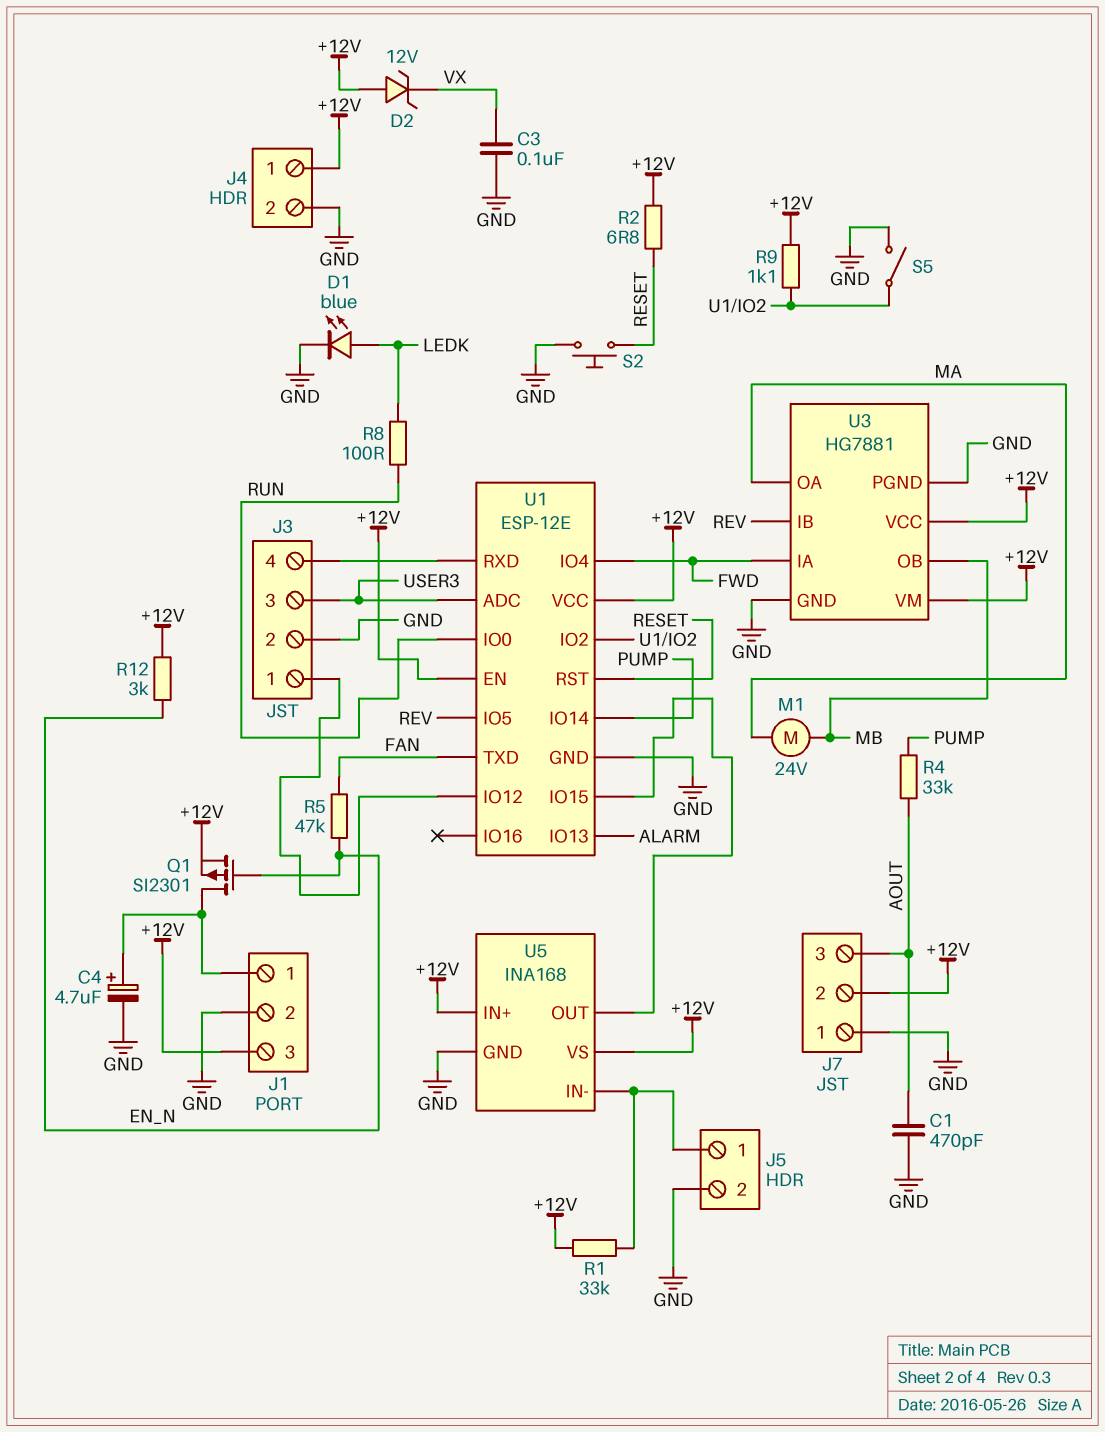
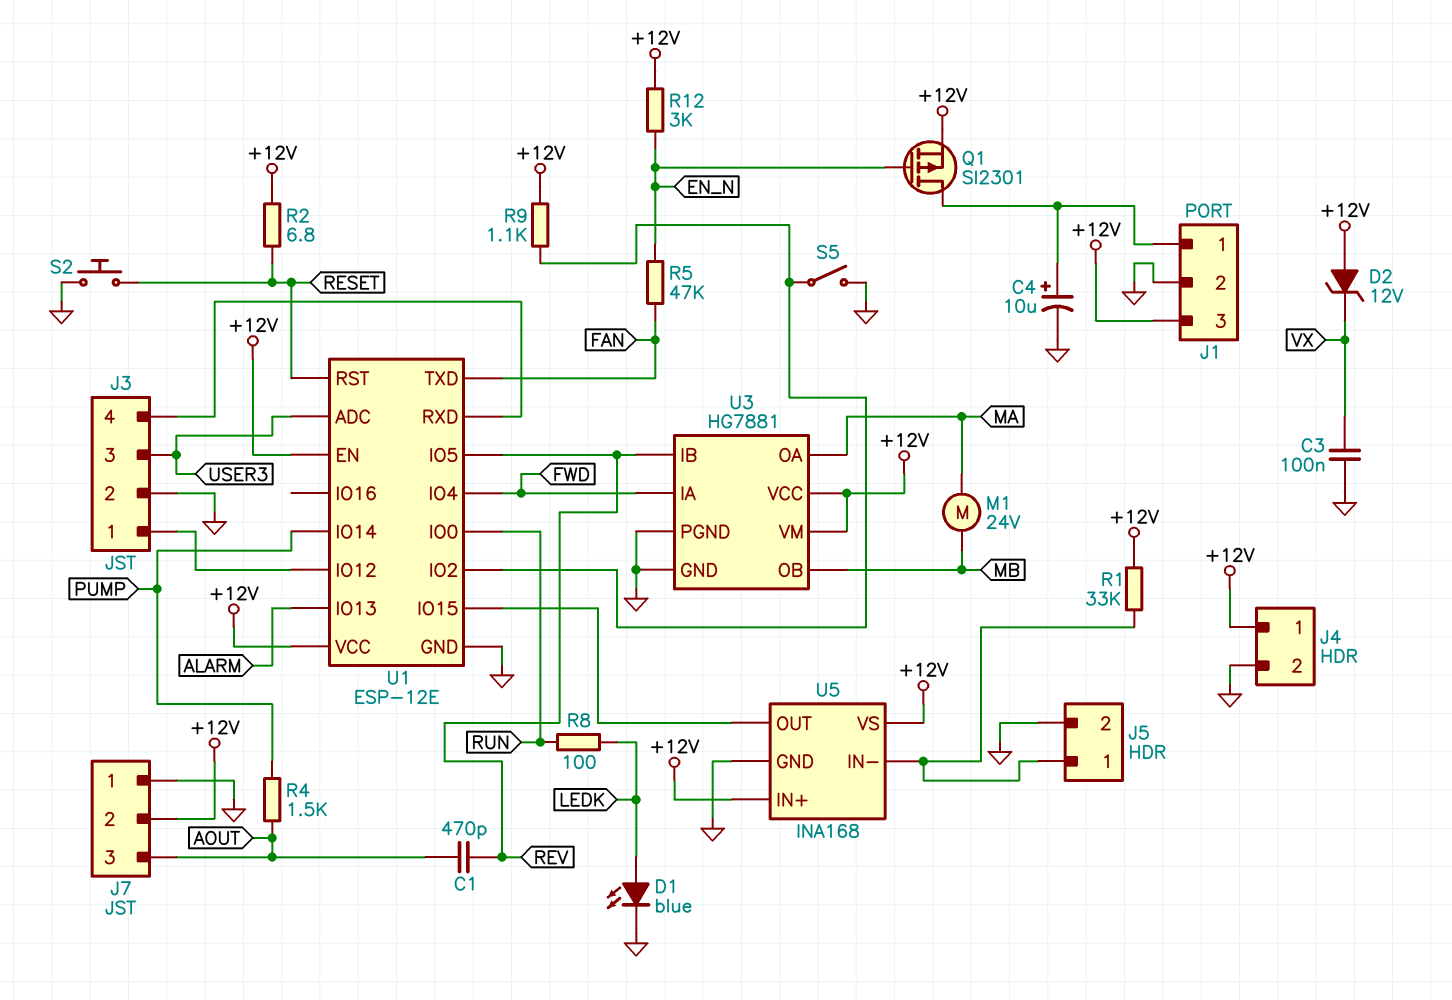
C1: 470pF (AOUT, GND) -> 470pF (AOUT, REV)
C4: 4.7uF (plus J1/1, minus GND) -> 10uF (plus J1/1, minus GND)
R4: 33k (AOUT, PUMP) -> 1.5k (AOUT, PUMP)

